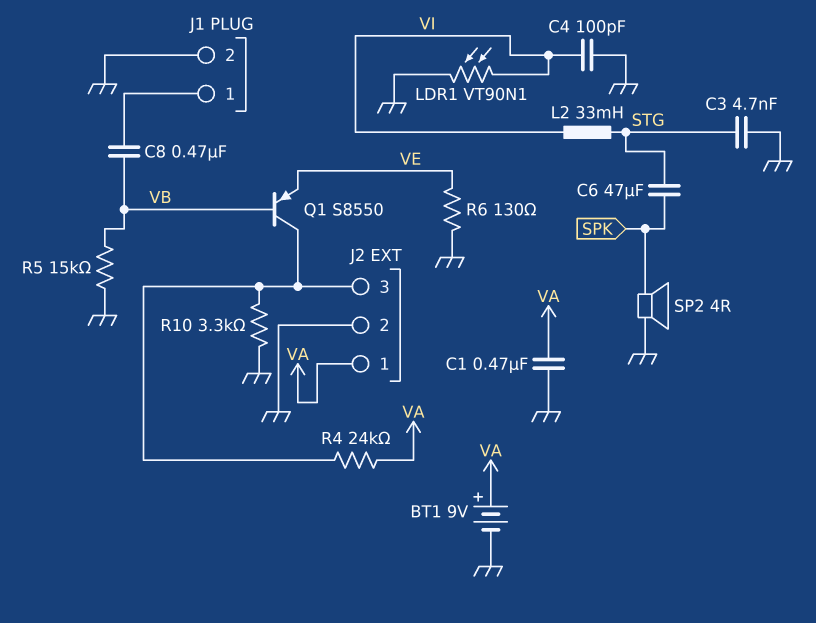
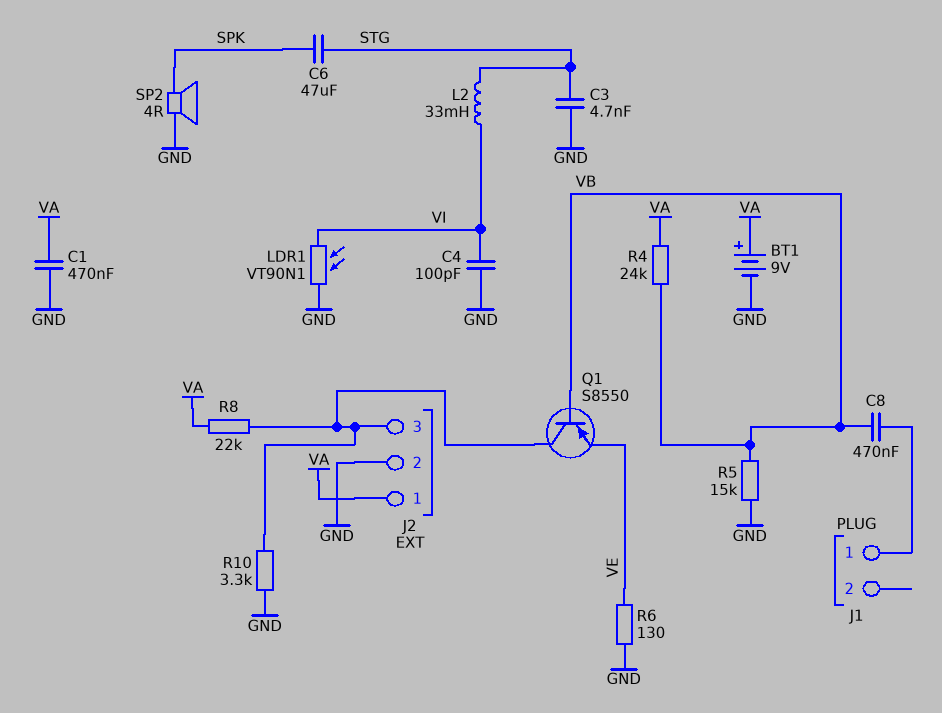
J1 pin 2: GND -> none
R4: 24k (J2/3, VA) -> 24k (VA, VB)
R8: none -> 22k (J2/3, VA)

